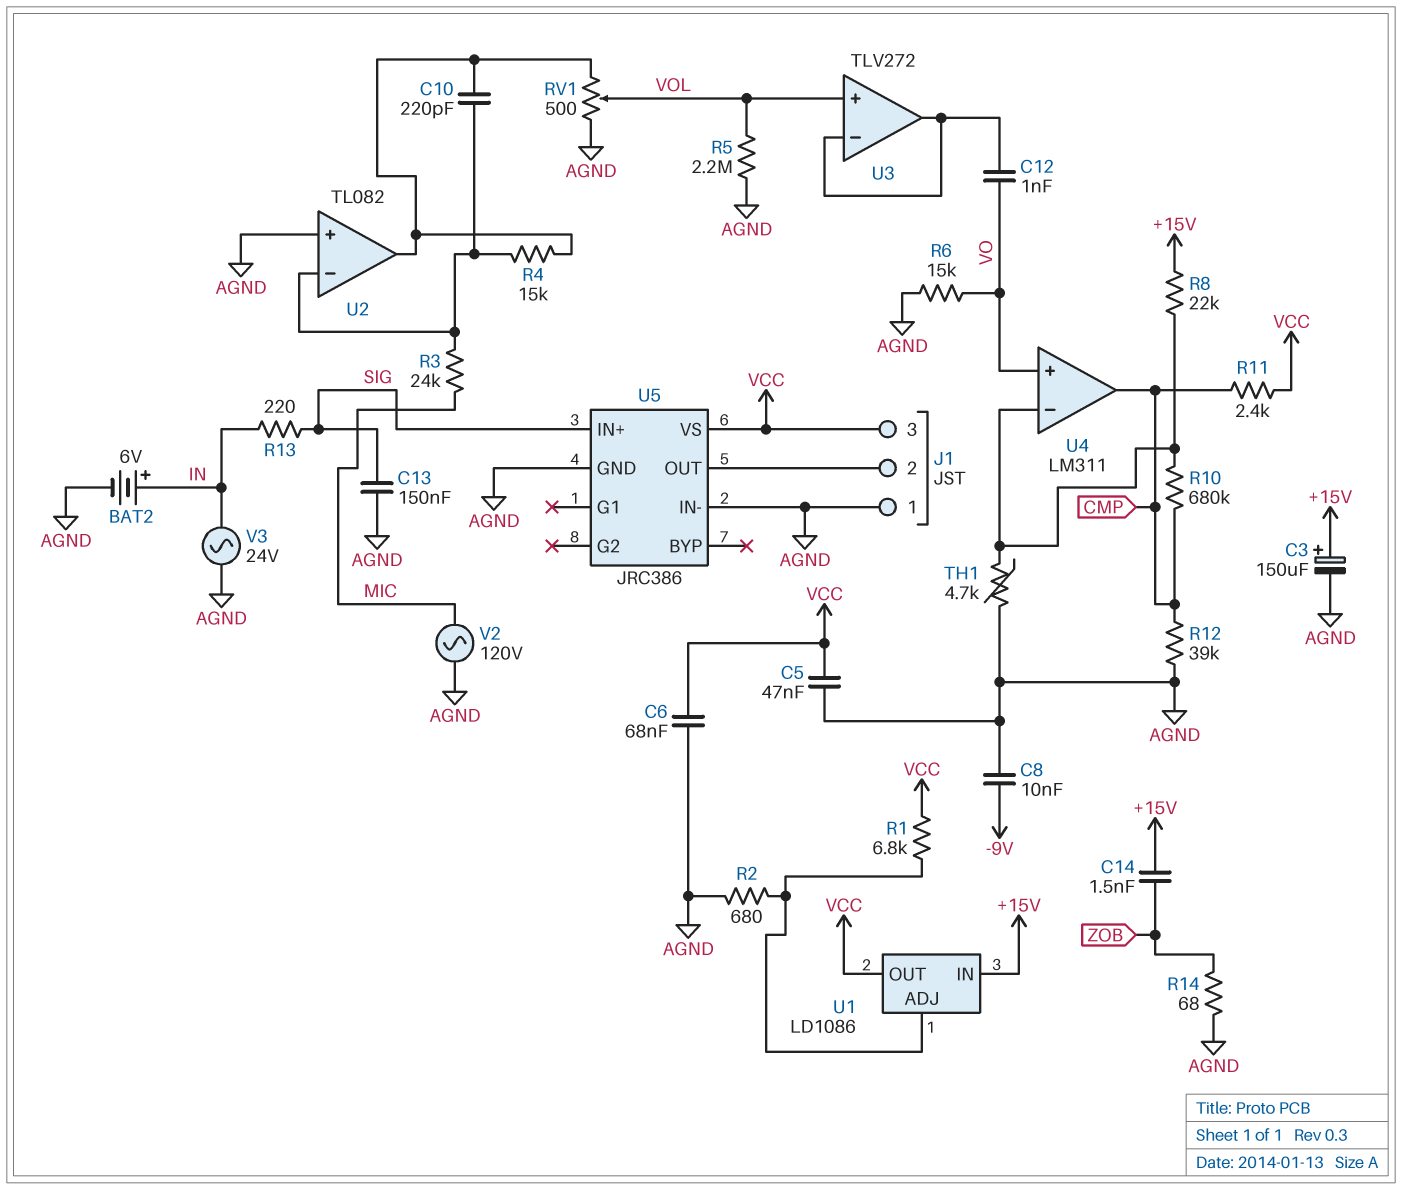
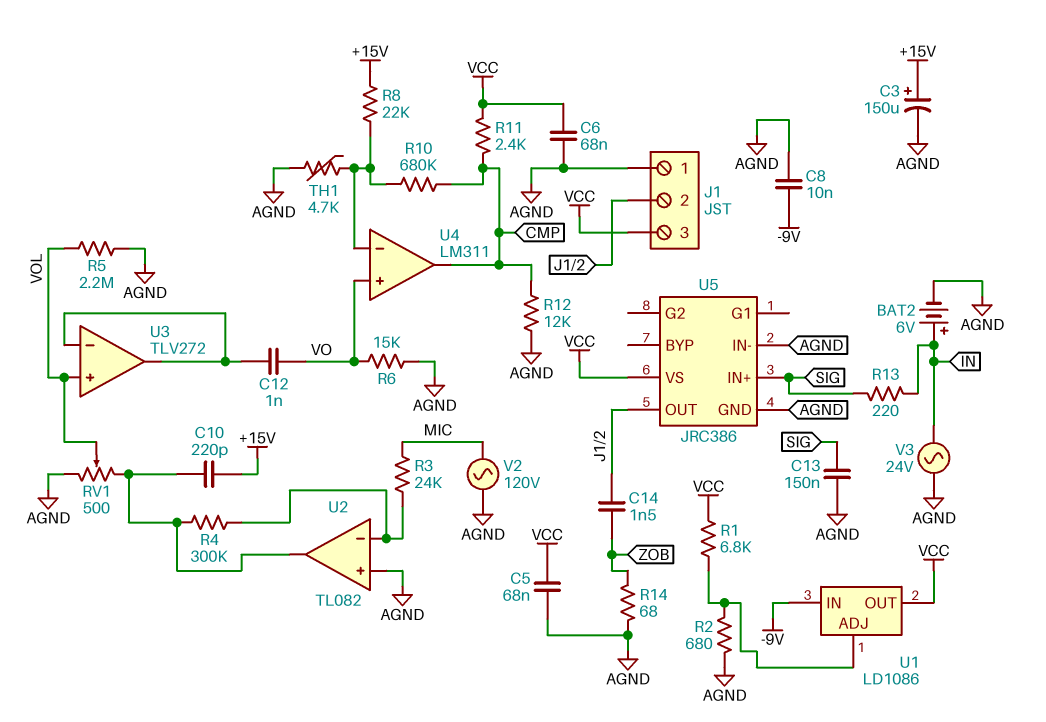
C5: 47nF (AGND, VCC) -> 68nF (AGND, VCC)
C10: 220pF (U2/in-, U2/out) -> 220pF (+15V, U2/out)
C14: 1.5nF (+15V, ZOB) -> 1.5nF (J1/2, ZOB)
R4: 15k (U2/in-, U2/out) -> 300k (U2/in-, U2/out)
R12: 39k (AGND, CMP) -> 12k (AGND, CMP)
U1 pin IN: +15V -> -9V

